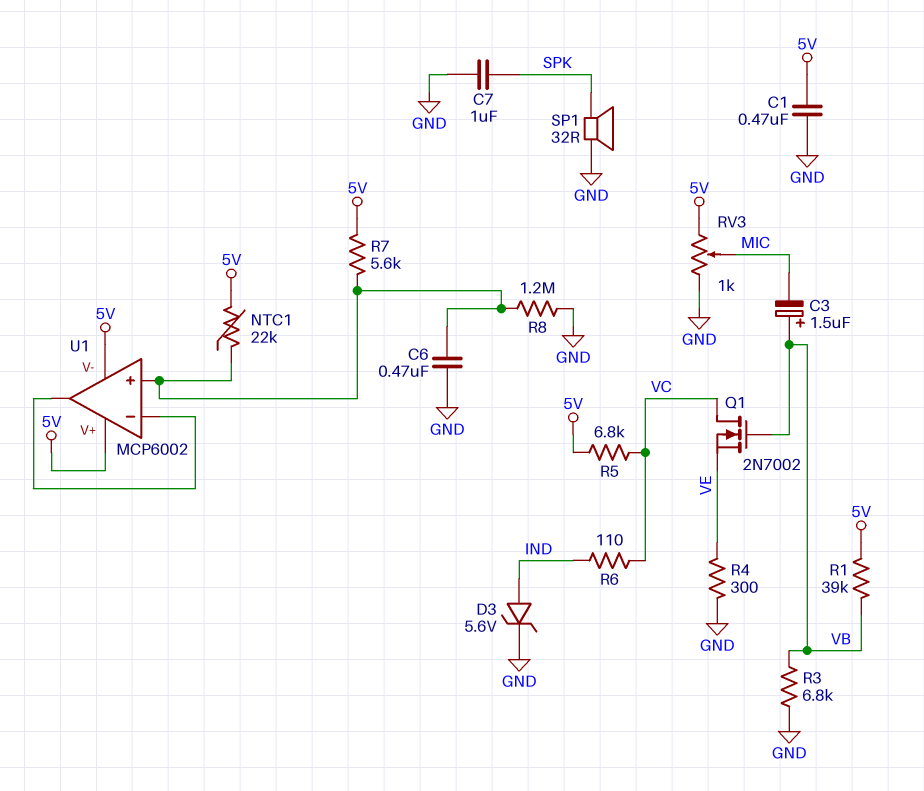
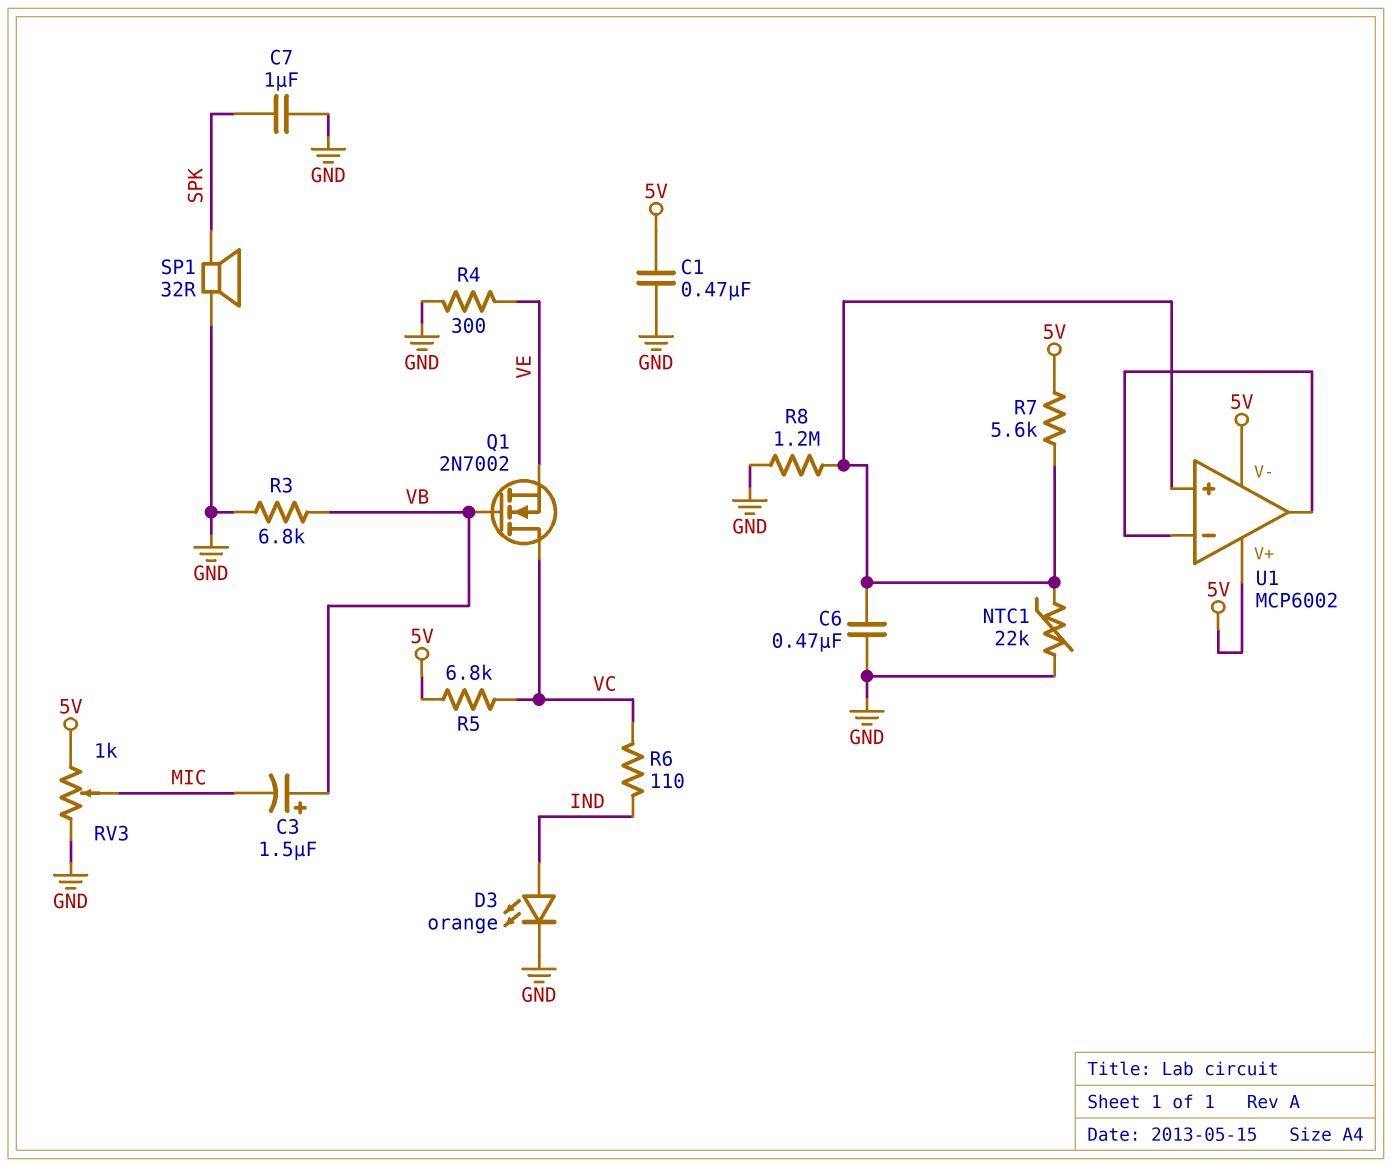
D3: zener 5.6V (A IND, K GND) -> LED orange (A IND, K GND)
NTC1: 22k (5V, U1/in+) -> 22k (GND, U1/in+)
R1: 39k (5V, VB) -> none

